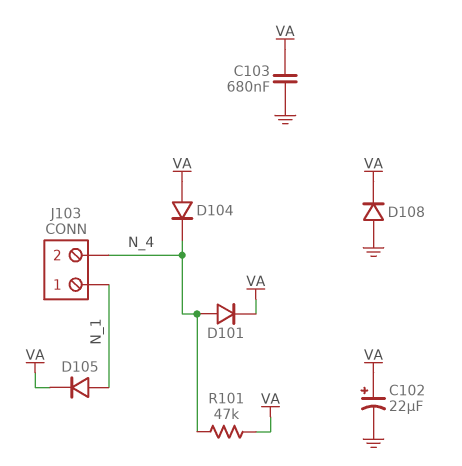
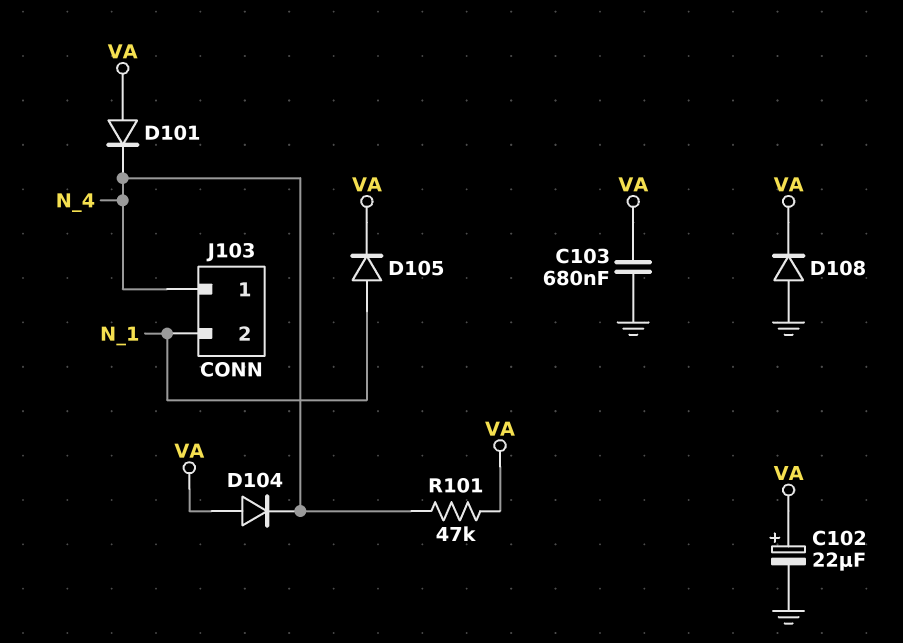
D101: diode (A N_4, K VA) -> diode (A VA, K N_4)
J103 pin 1: N_1 -> N_4
J103 pin 2: N_4 -> N_1

